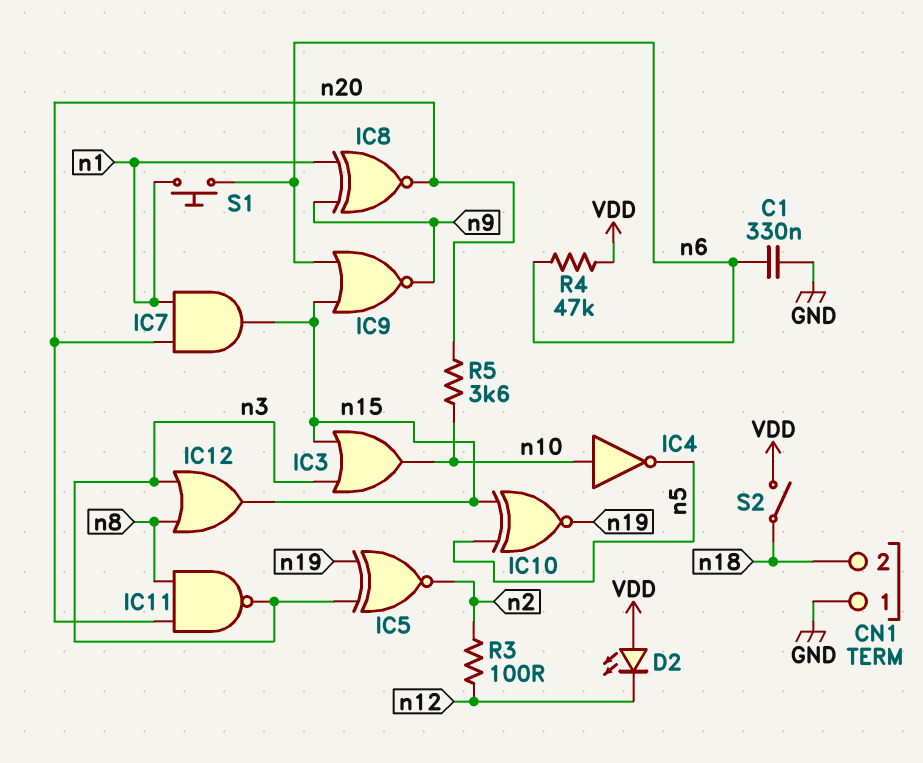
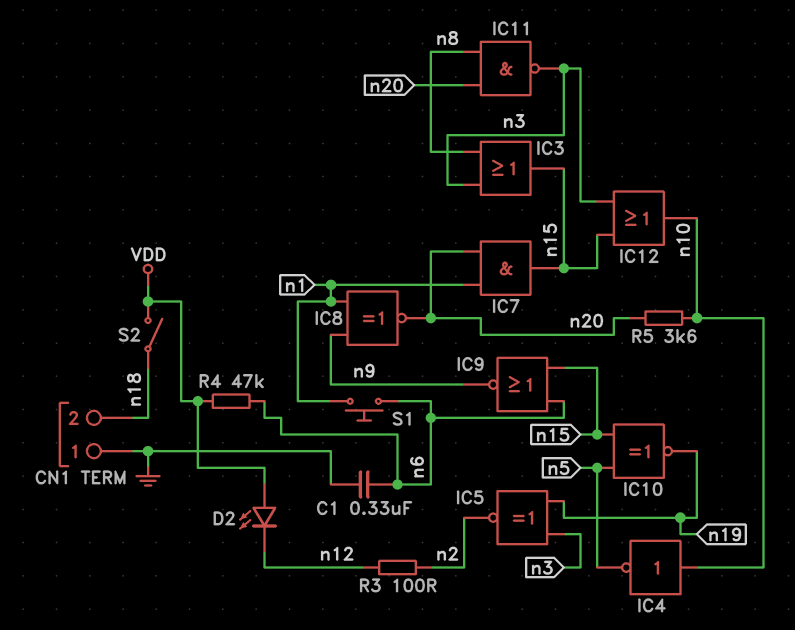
IC3: OR (in n3, in n15, out n10) -> OR (in n3, in n8, out n15)
IC12: OR (in n3, in n8, out n15) -> OR (in n3, in n15, out n10)

